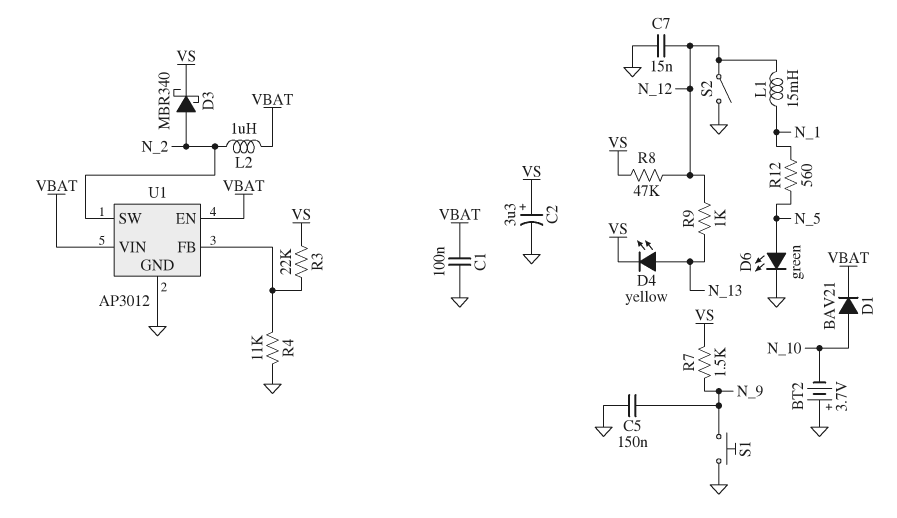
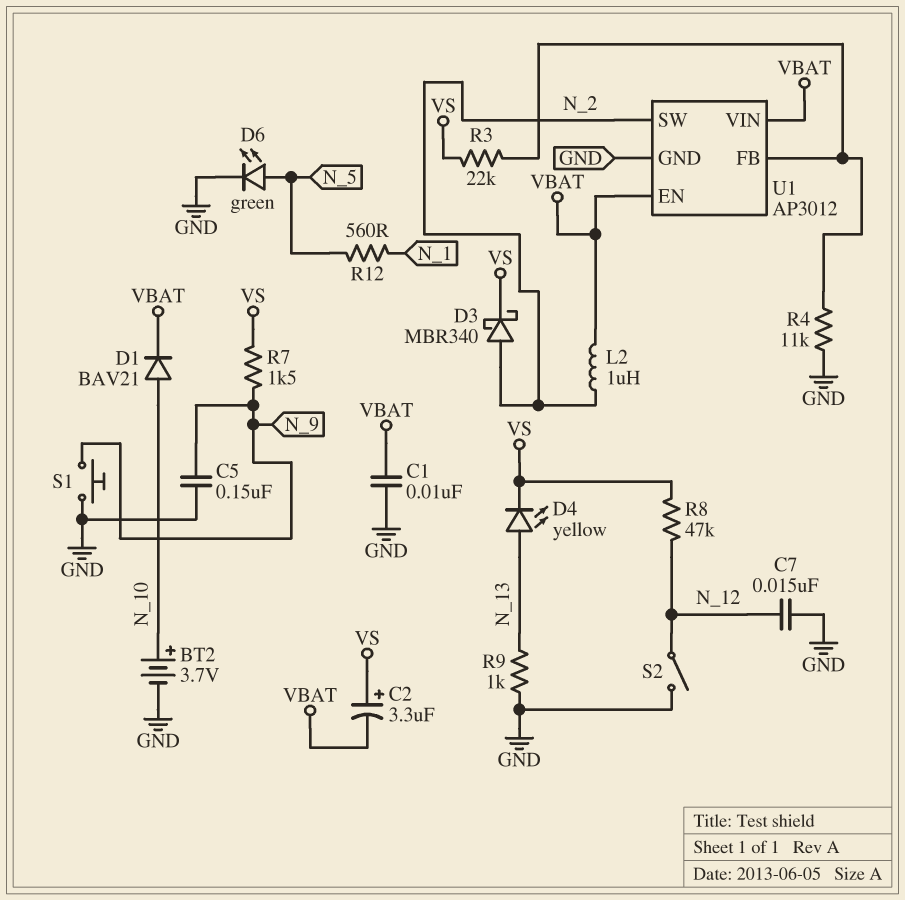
BT2: 3.7V (plus GND, minus N_10) -> 3.7V (plus N_10, minus GND)
C1: 100nF (GND, VBAT) -> 10nF (GND, VBAT)
C2: 3.3uF (plus VS, minus GND) -> 3.3uF (plus VS, minus VBAT)
L1: 15mH (N_1, N_12) -> none
R9: 1k (N_12, N_13) -> 1k (GND, N_13)

